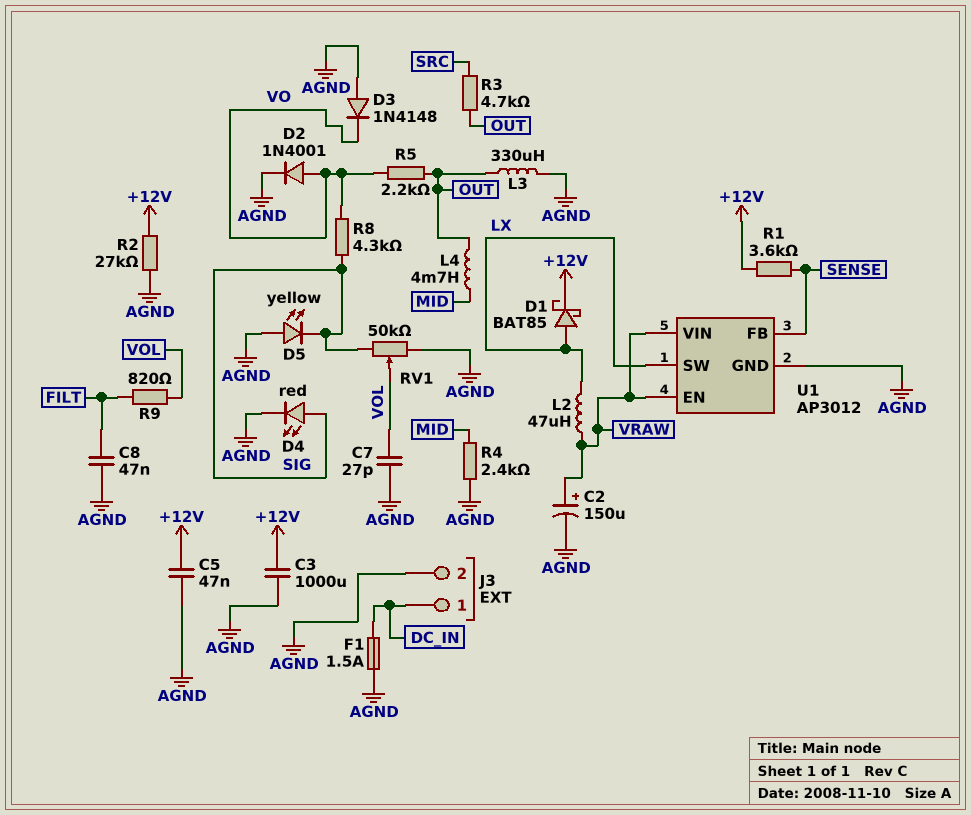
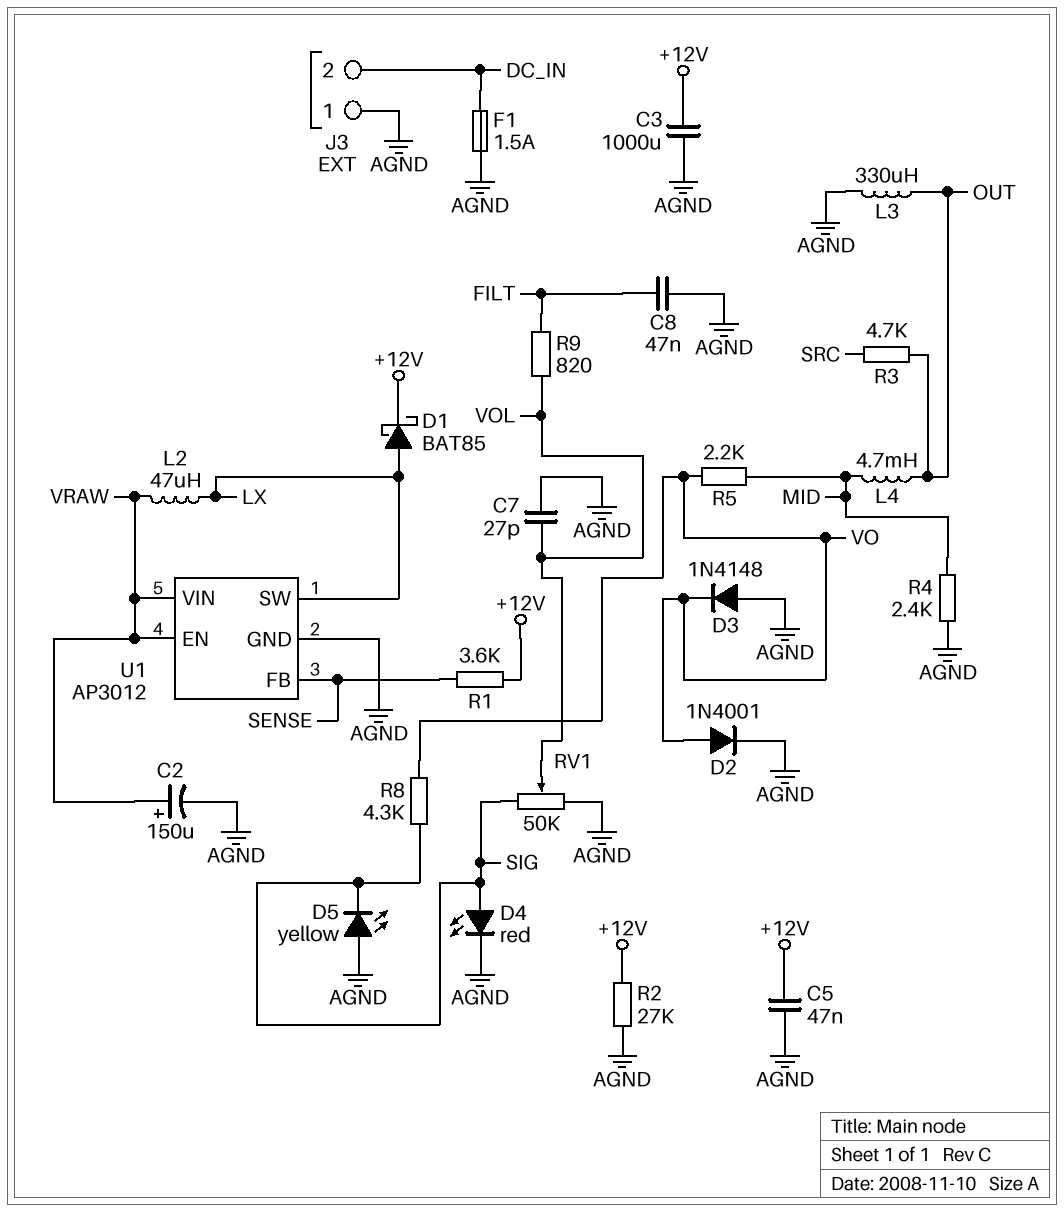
J3 pin 1: DC_IN -> AGND
J3 pin 2: AGND -> DC_IN
R5: 2.2k (OUT, VO) -> 2.2k (MID, VO)

